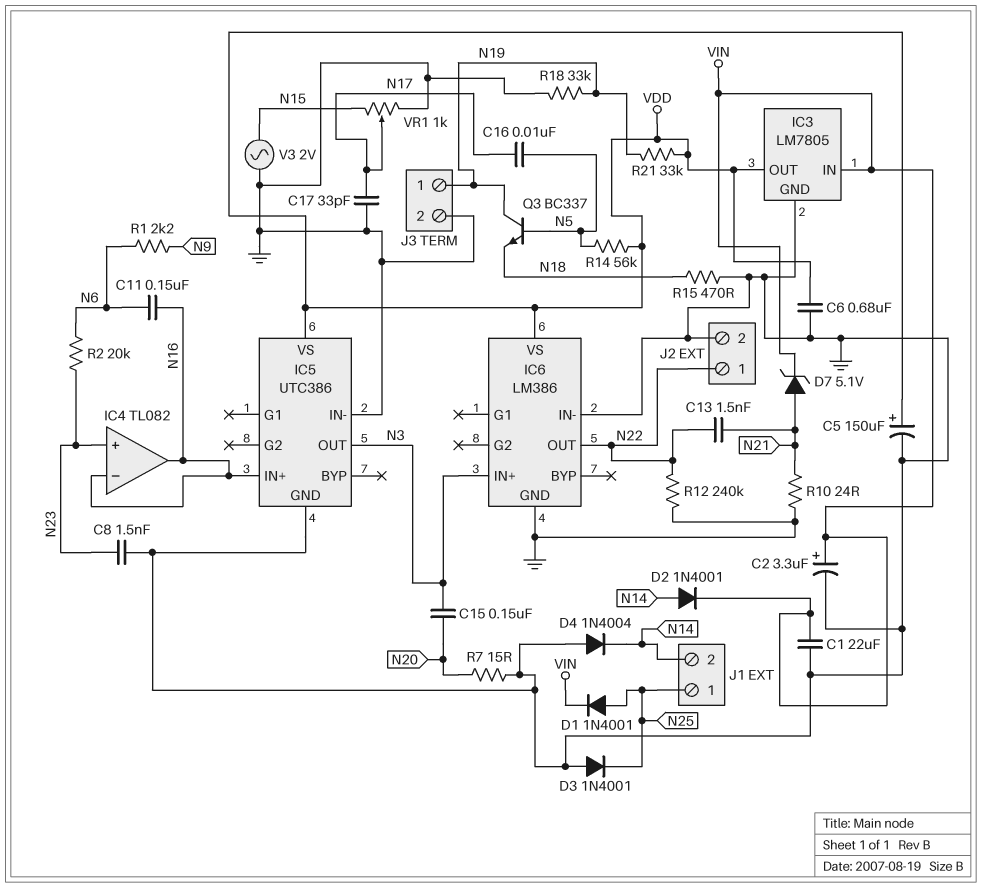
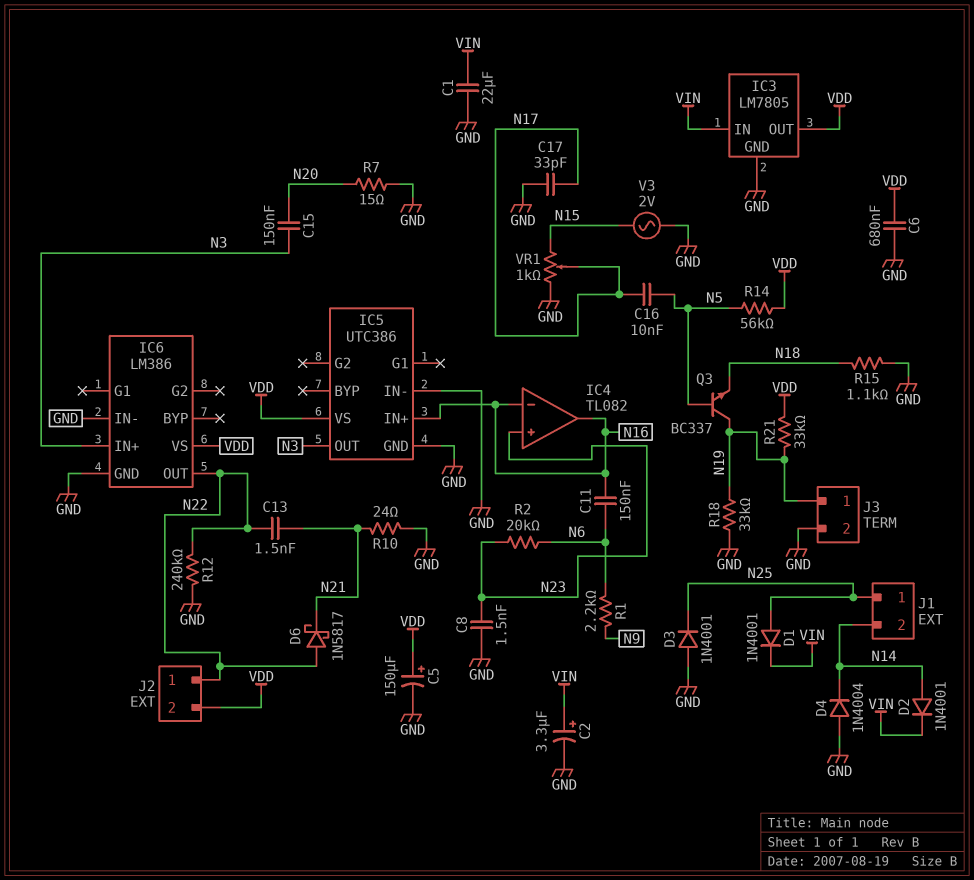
D6: none -> schottky 1N5817 (A N22, K N21)
D7: zener 5.1V (A N21, K VIN) -> none
J2 pin 2: GND -> VDD
R15: 470 (GND, N18) -> 1.1k (GND, N18)

